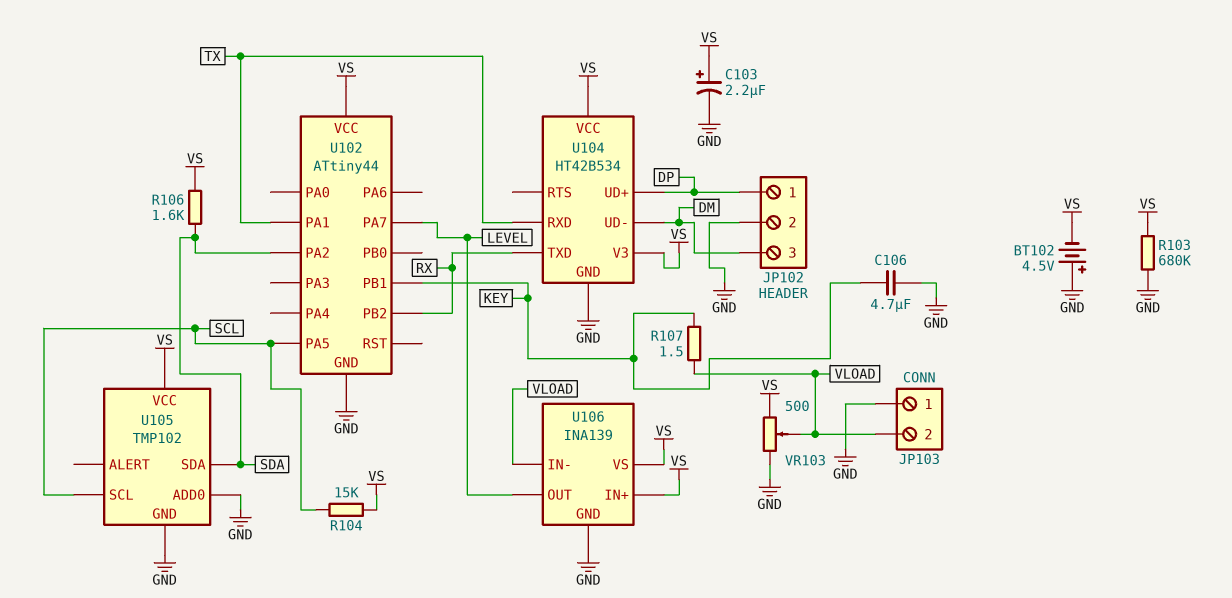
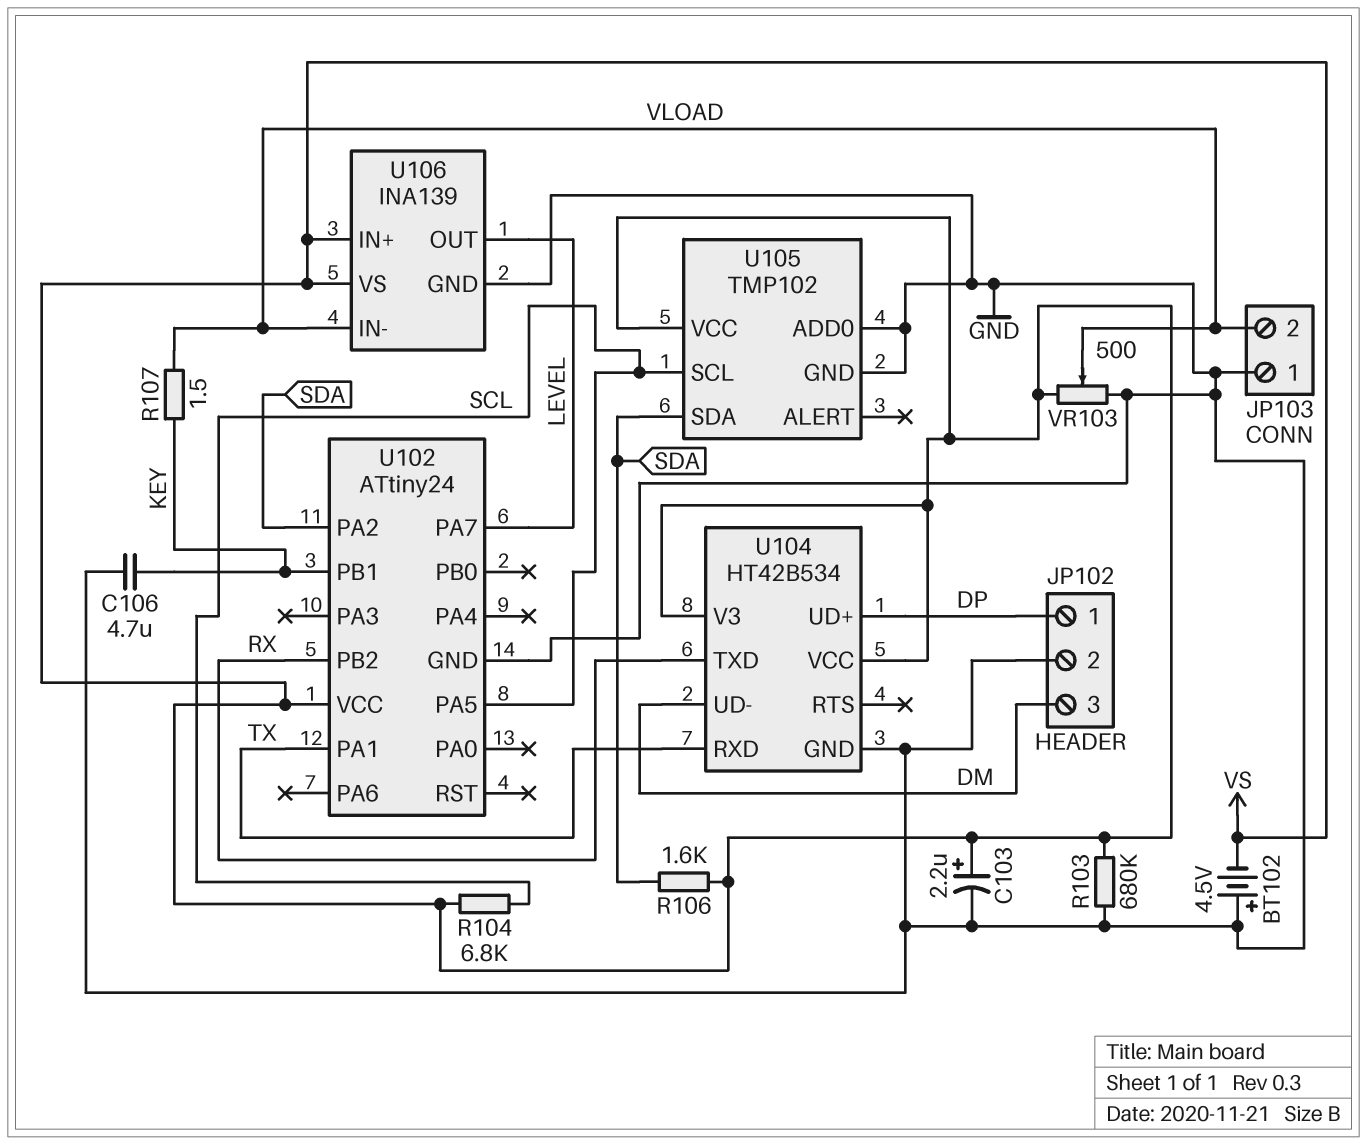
R104: 15k (SCL, VS) -> 6.8k (SCL, VS)
U102: ATtiny44 -> ATtiny24

